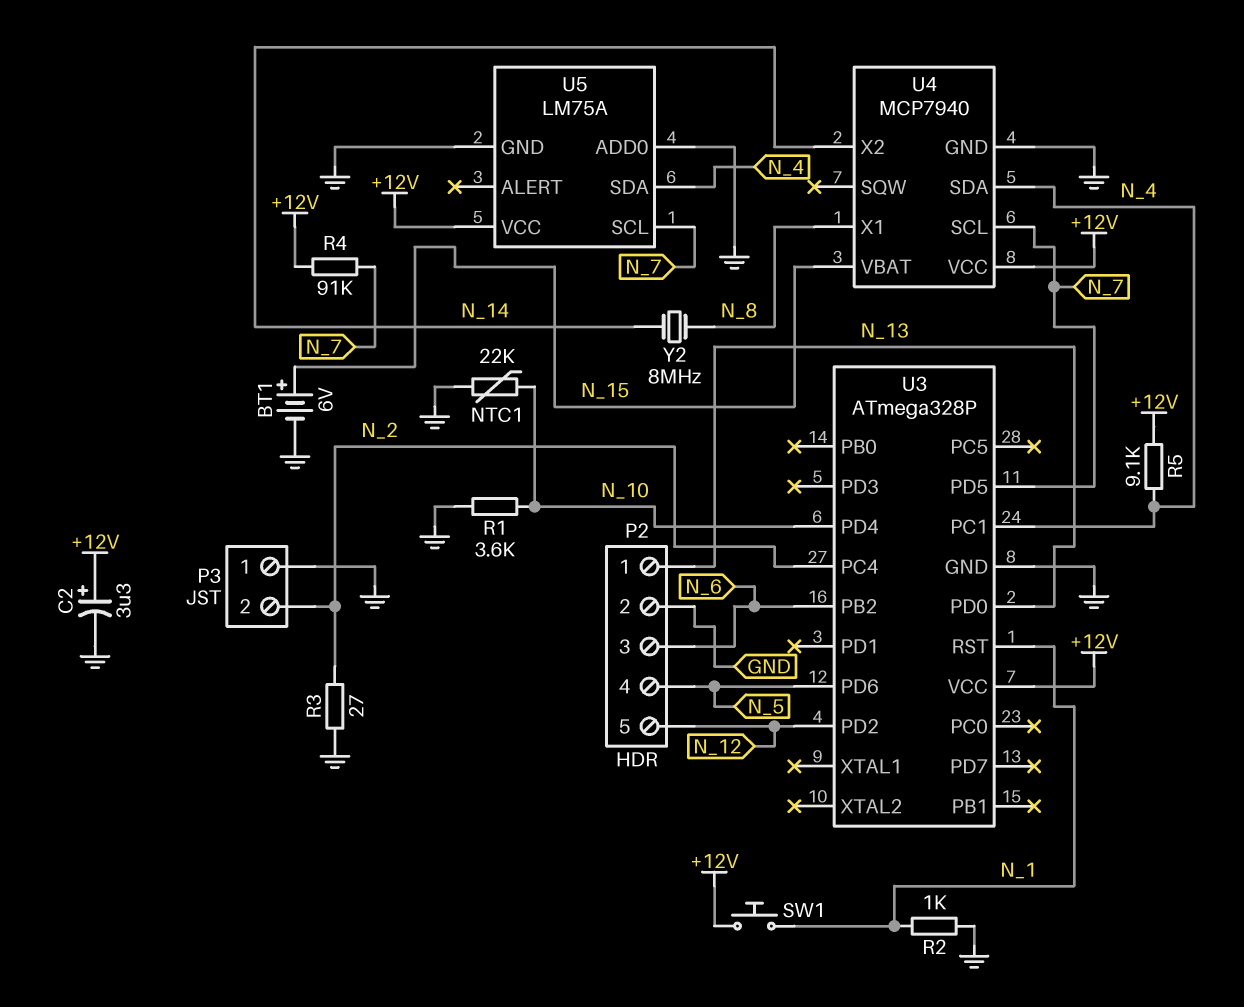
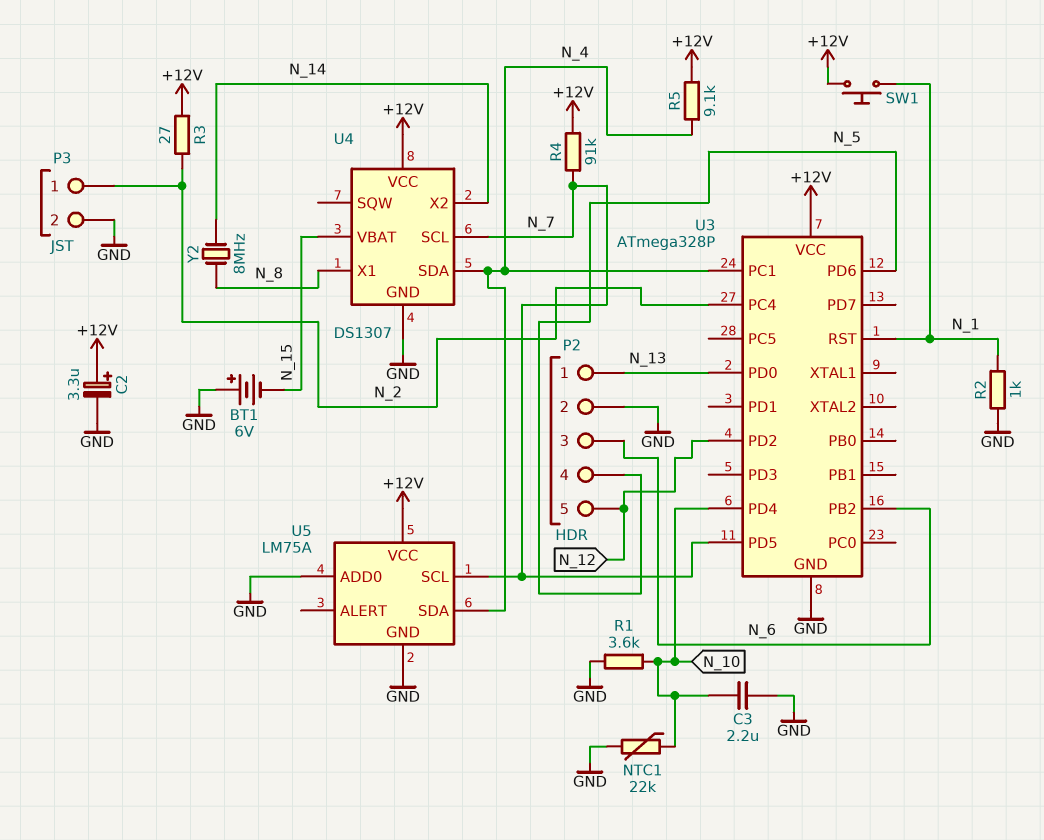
BT1: 6V (plus N_15, minus GND) -> 6V (plus GND, minus N_15)
C3: none -> 2.2uF (GND, N_10)
P3 pin 1: GND -> N_2
P3 pin 2: N_2 -> GND
R3: 27 (GND, N_2) -> 27 (+12V, N_2)
U4: MCP7940 -> DS1307

